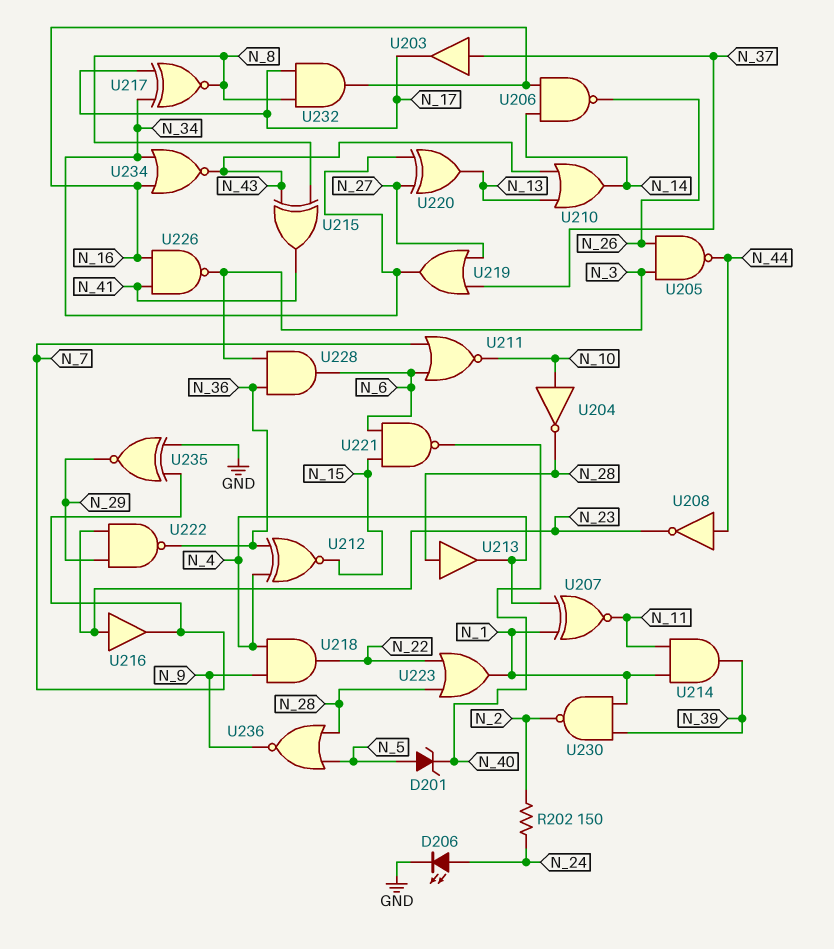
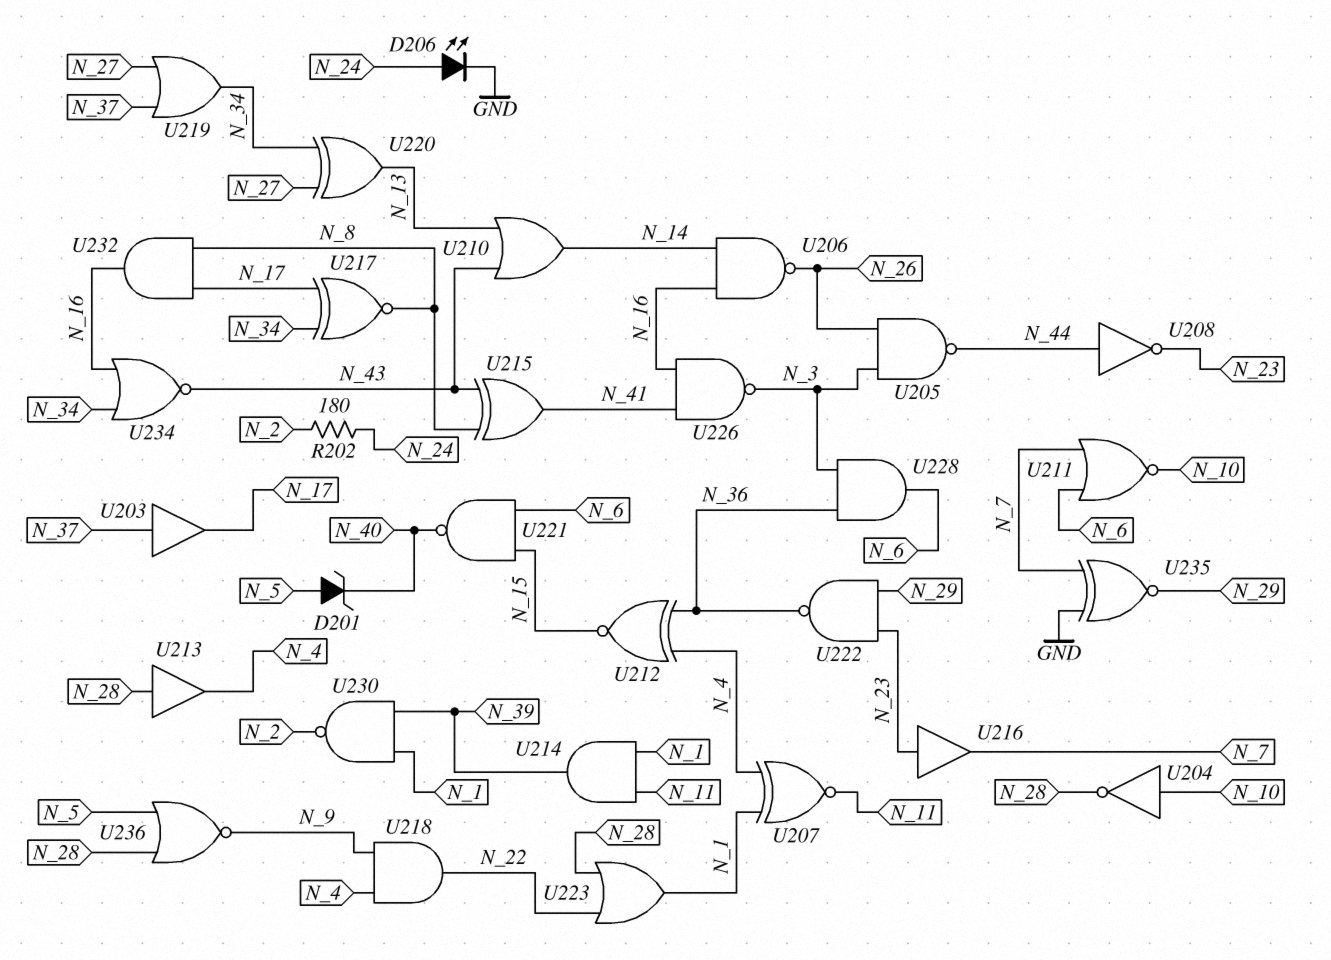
R202: 150 (N_2, N_24) -> 180 (N_2, N_24)

